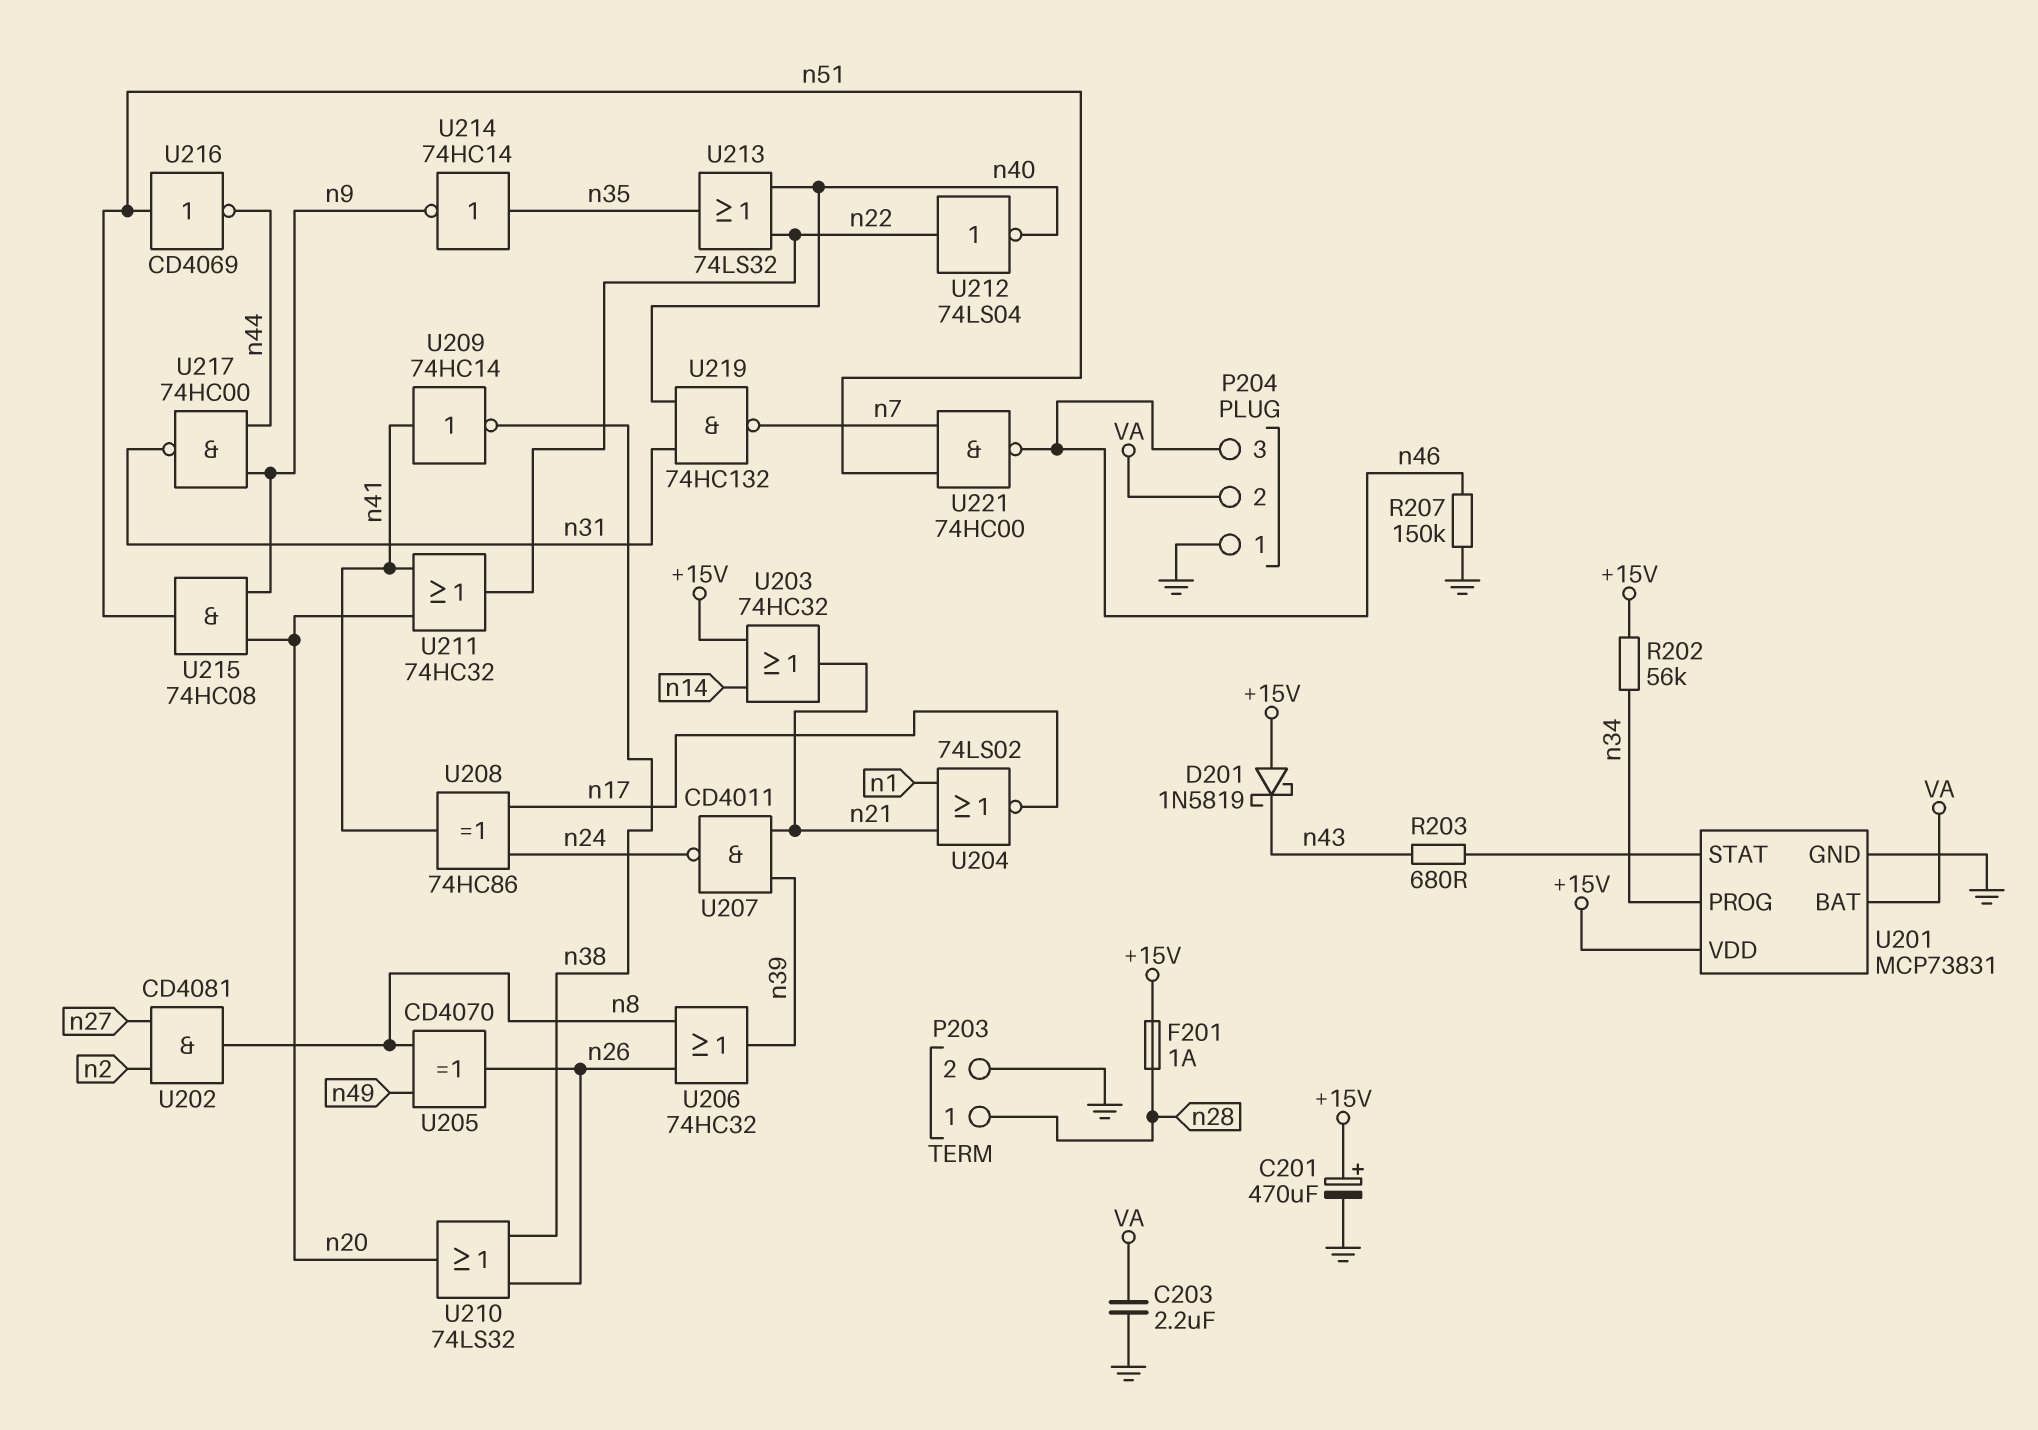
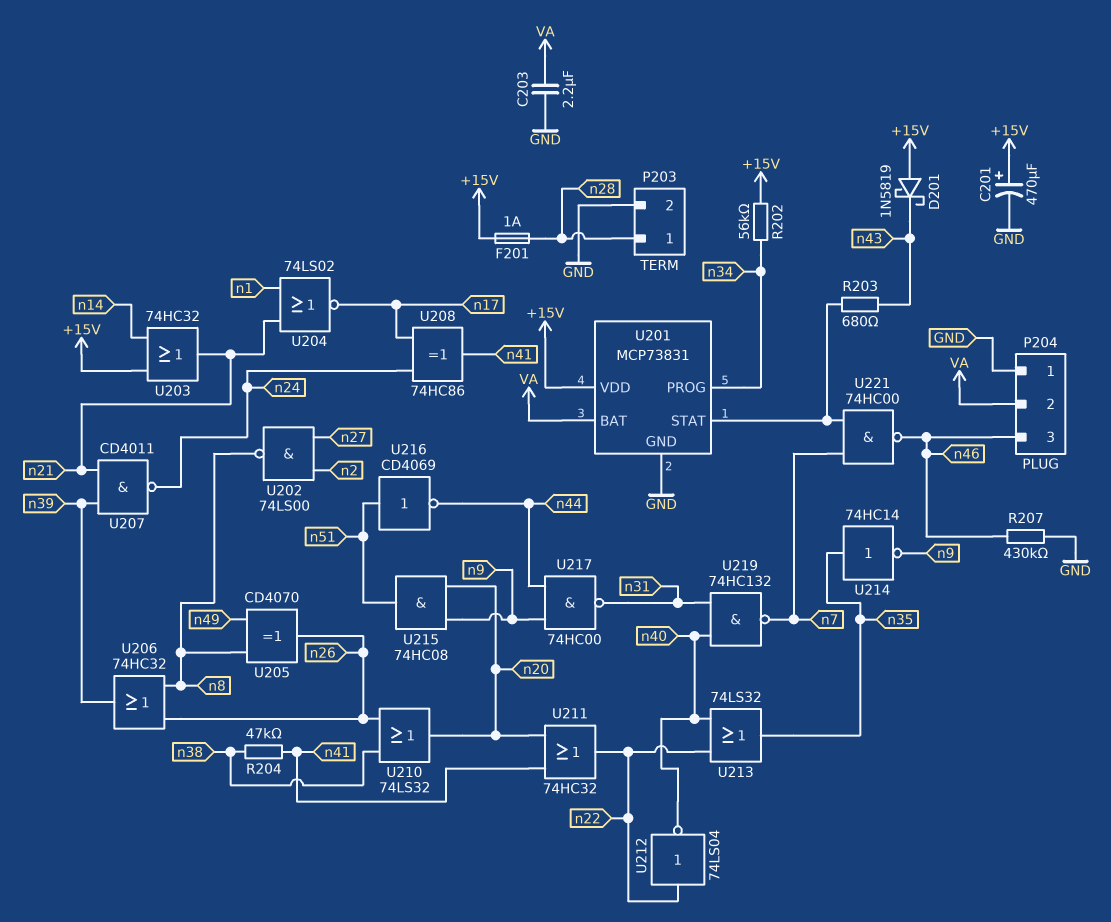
R204: none -> 47k (n38, n41)
R207: 150k (GND, n46) -> 430k (GND, n46)
U202: AND CD4081 (in n2, in n27, out n8) -> NAND 74LS00 (in n2, in n27, out n8)
U209: NOT 74HC14 (in n41, out n38) -> none
U221: NAND 74HC00 (in n7, in n51, out n46) -> NAND 74HC00 (in U201/STAT, in n7, out n46)

